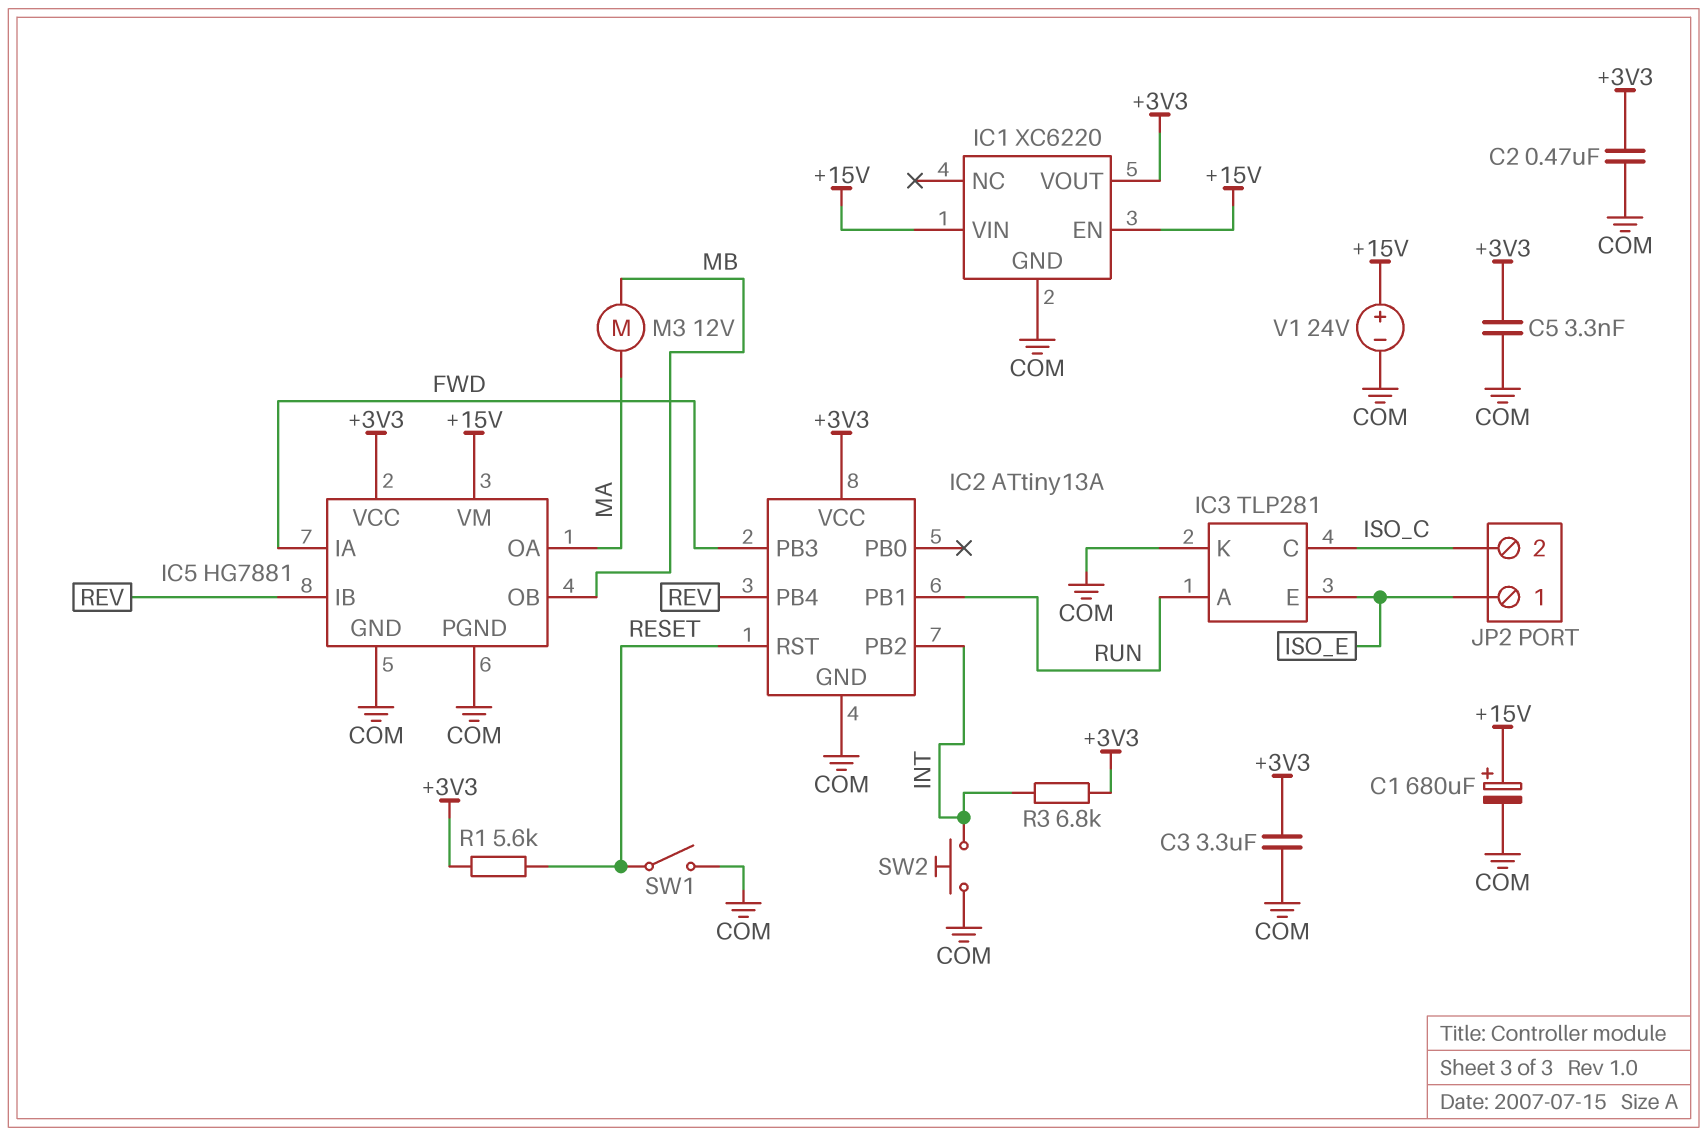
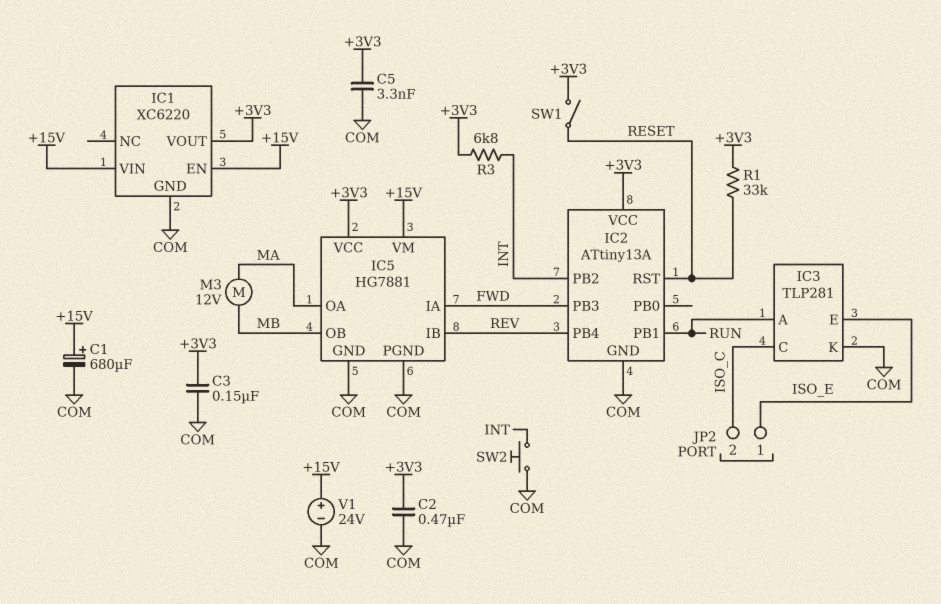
C3: 3.3uF (+3V3, COM) -> 150nF (+3V3, COM)
R1: 5.6k (+3V3, RESET) -> 33k (+3V3, RESET)
SW1: switch (COM, RESET) -> switch (+3V3, RESET)

